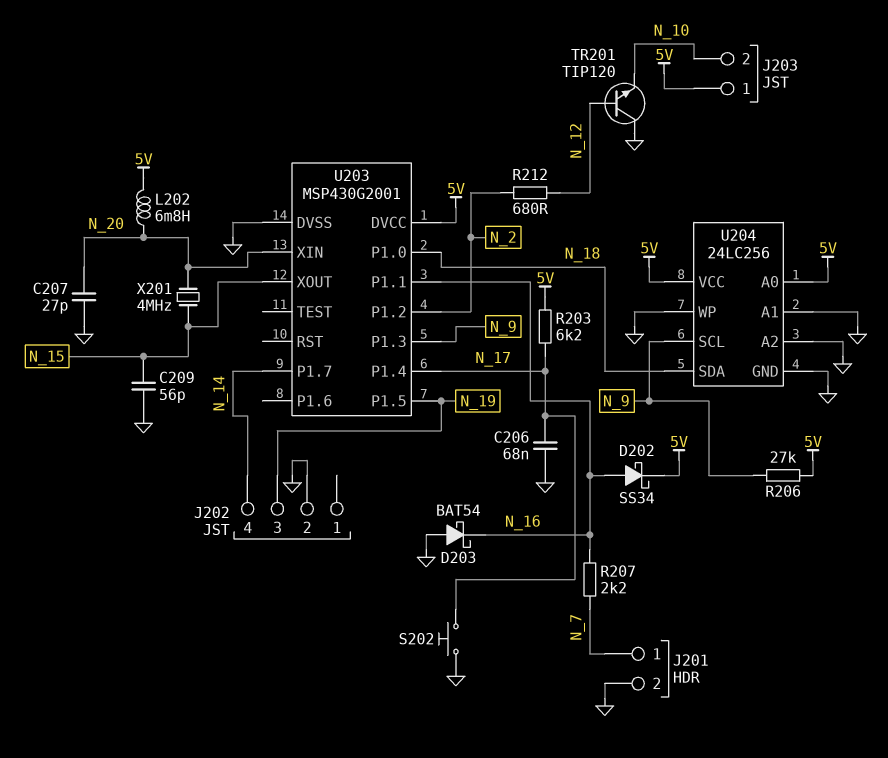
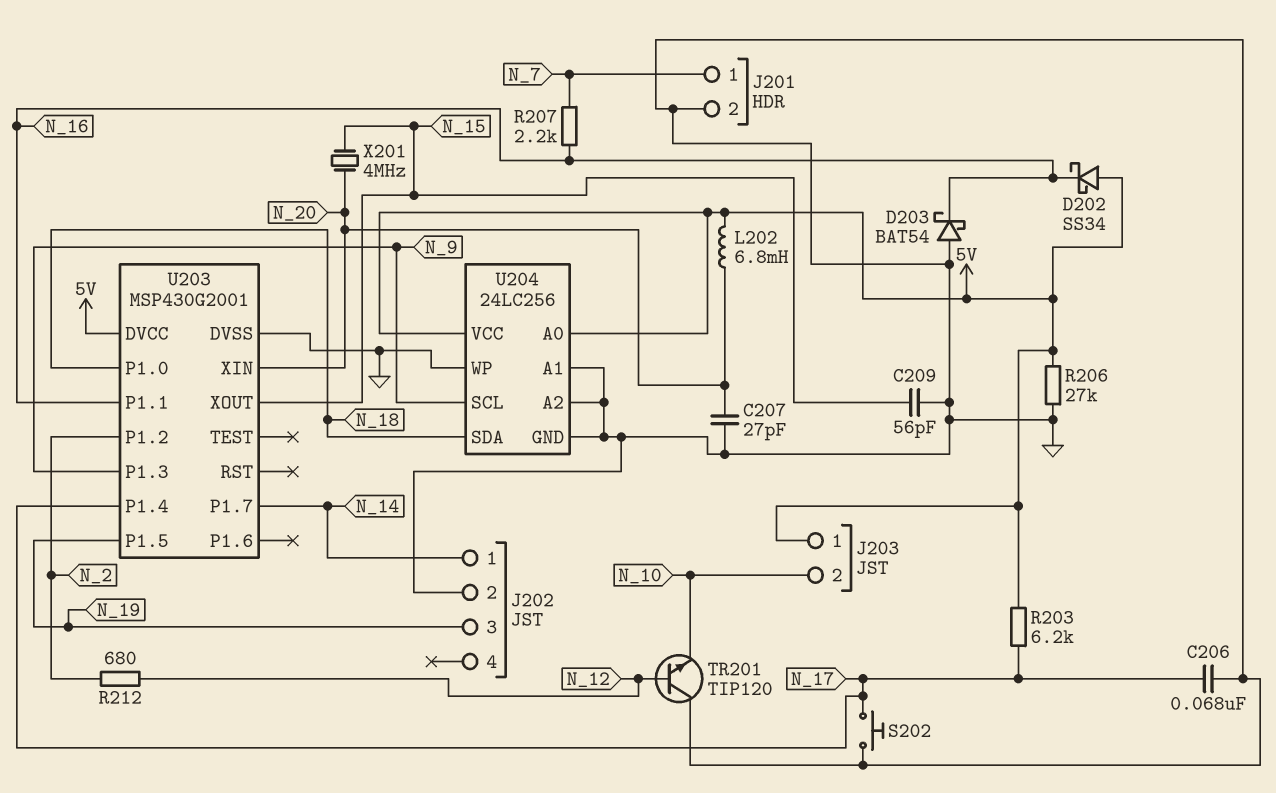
D202: schottky SS34 (A N_16, K 5V) -> schottky SS34 (A 5V, K N_16)
J202 pin 1: none -> N_14
J202 pin 4: N_14 -> none
R206: 27k (5V, N_9) -> 27k (5V, GND)

